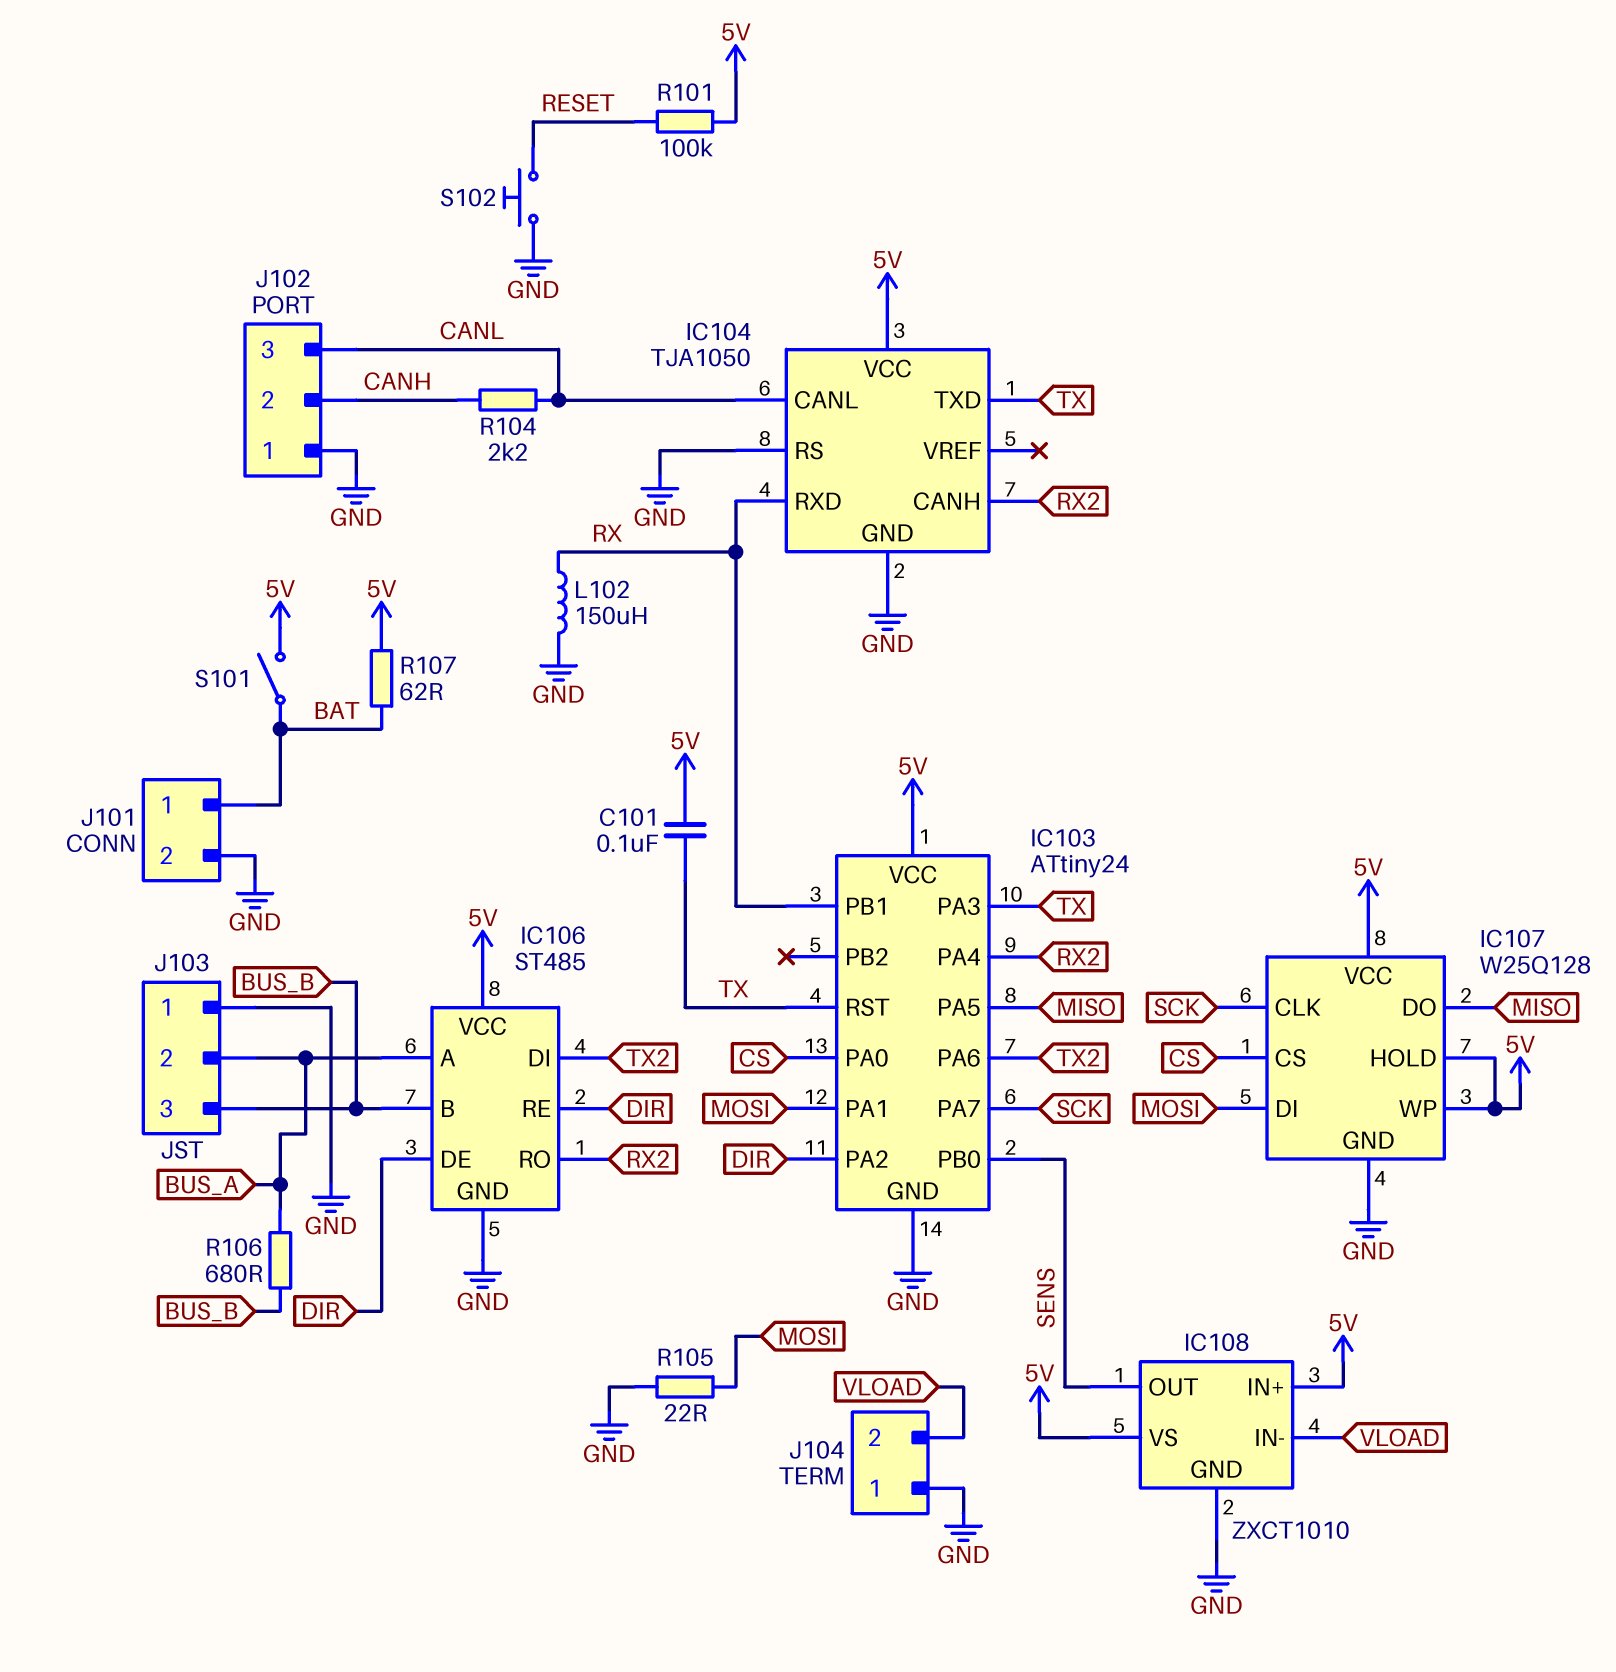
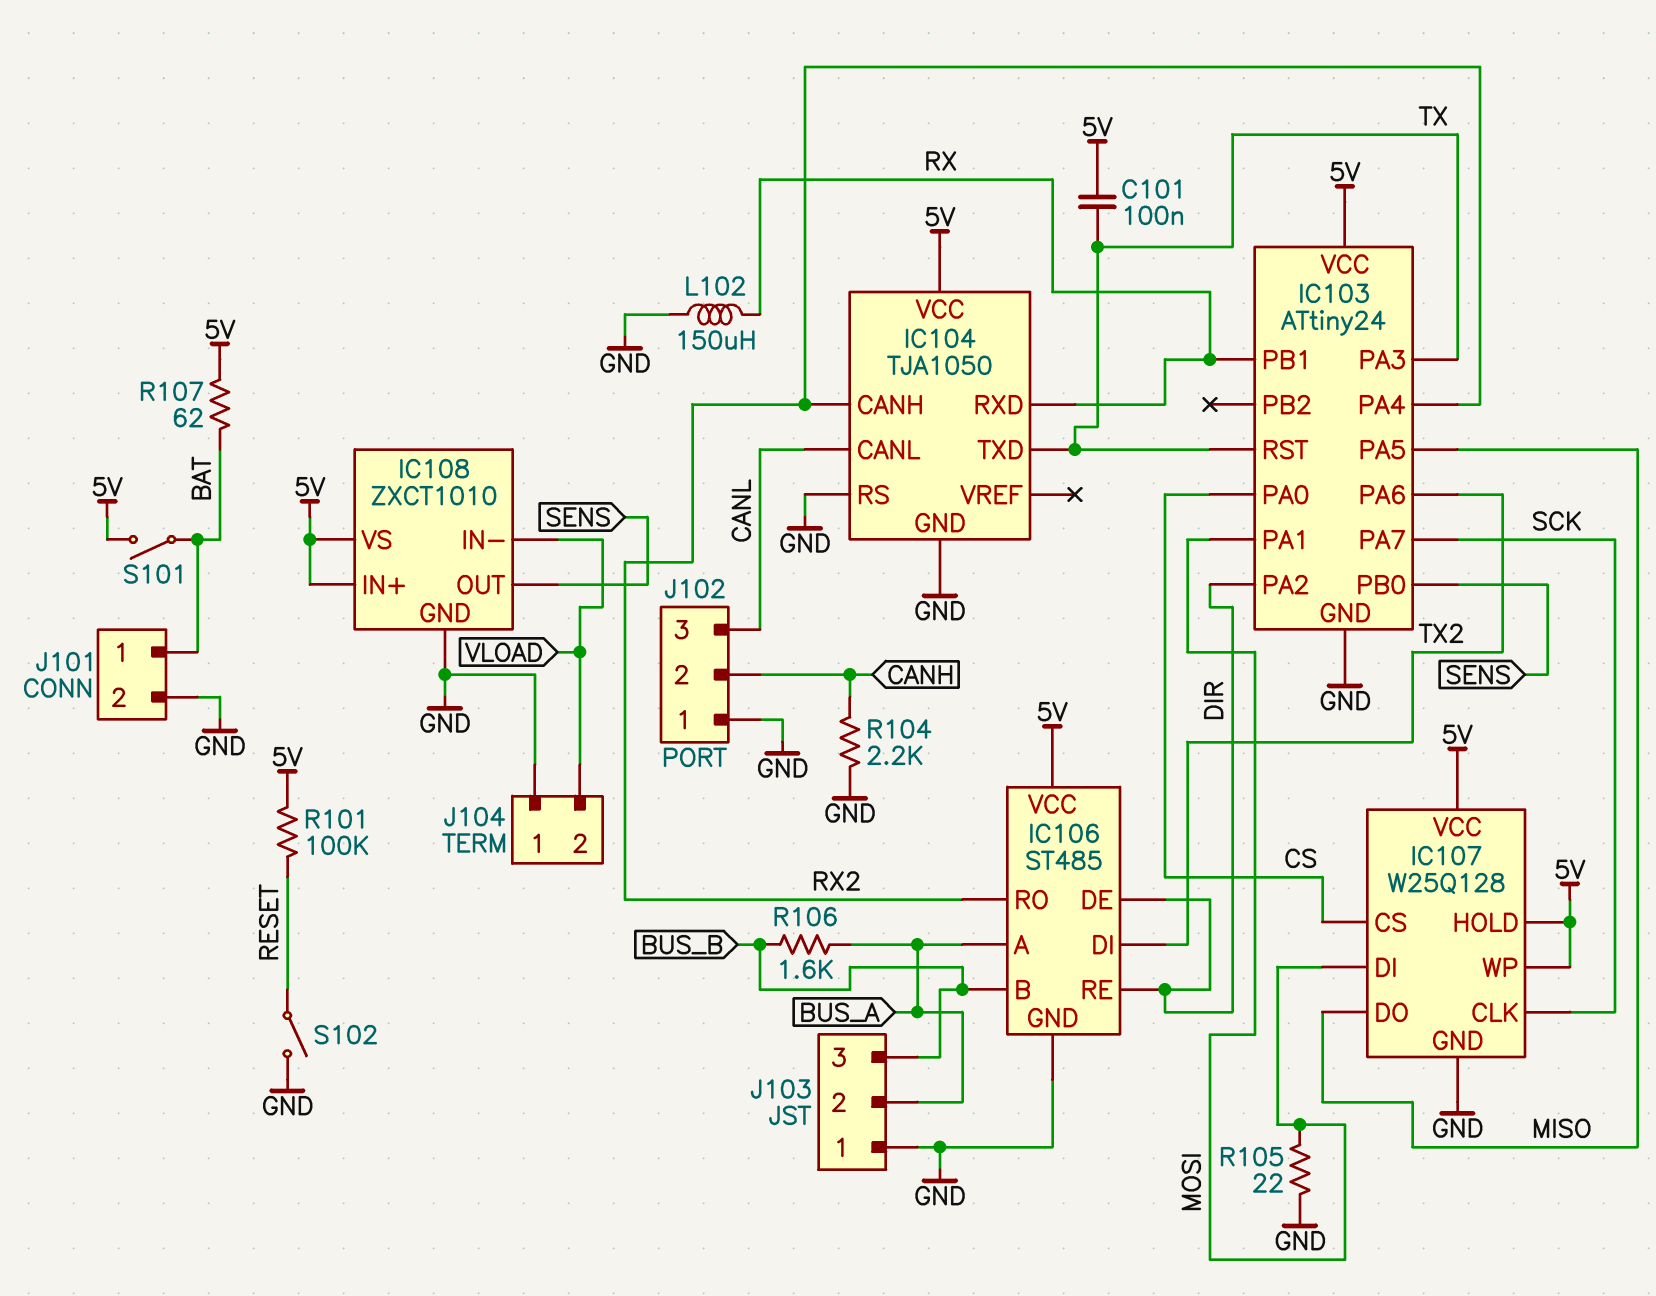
R104: 2.2k (CANH, CANL) -> 2.2k (CANH, GND)
R106: 680 (BUS_A, BUS_B) -> 1.6k (BUS_A, BUS_B)
S102: button (GND, RESET) -> switch (GND, RESET)

